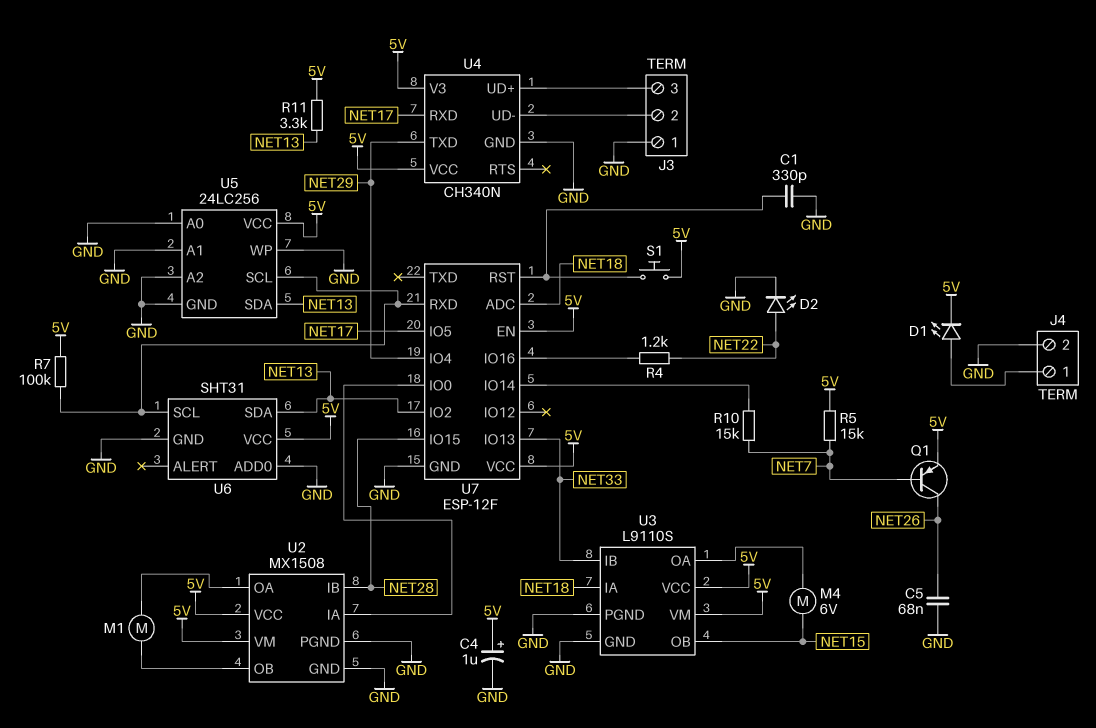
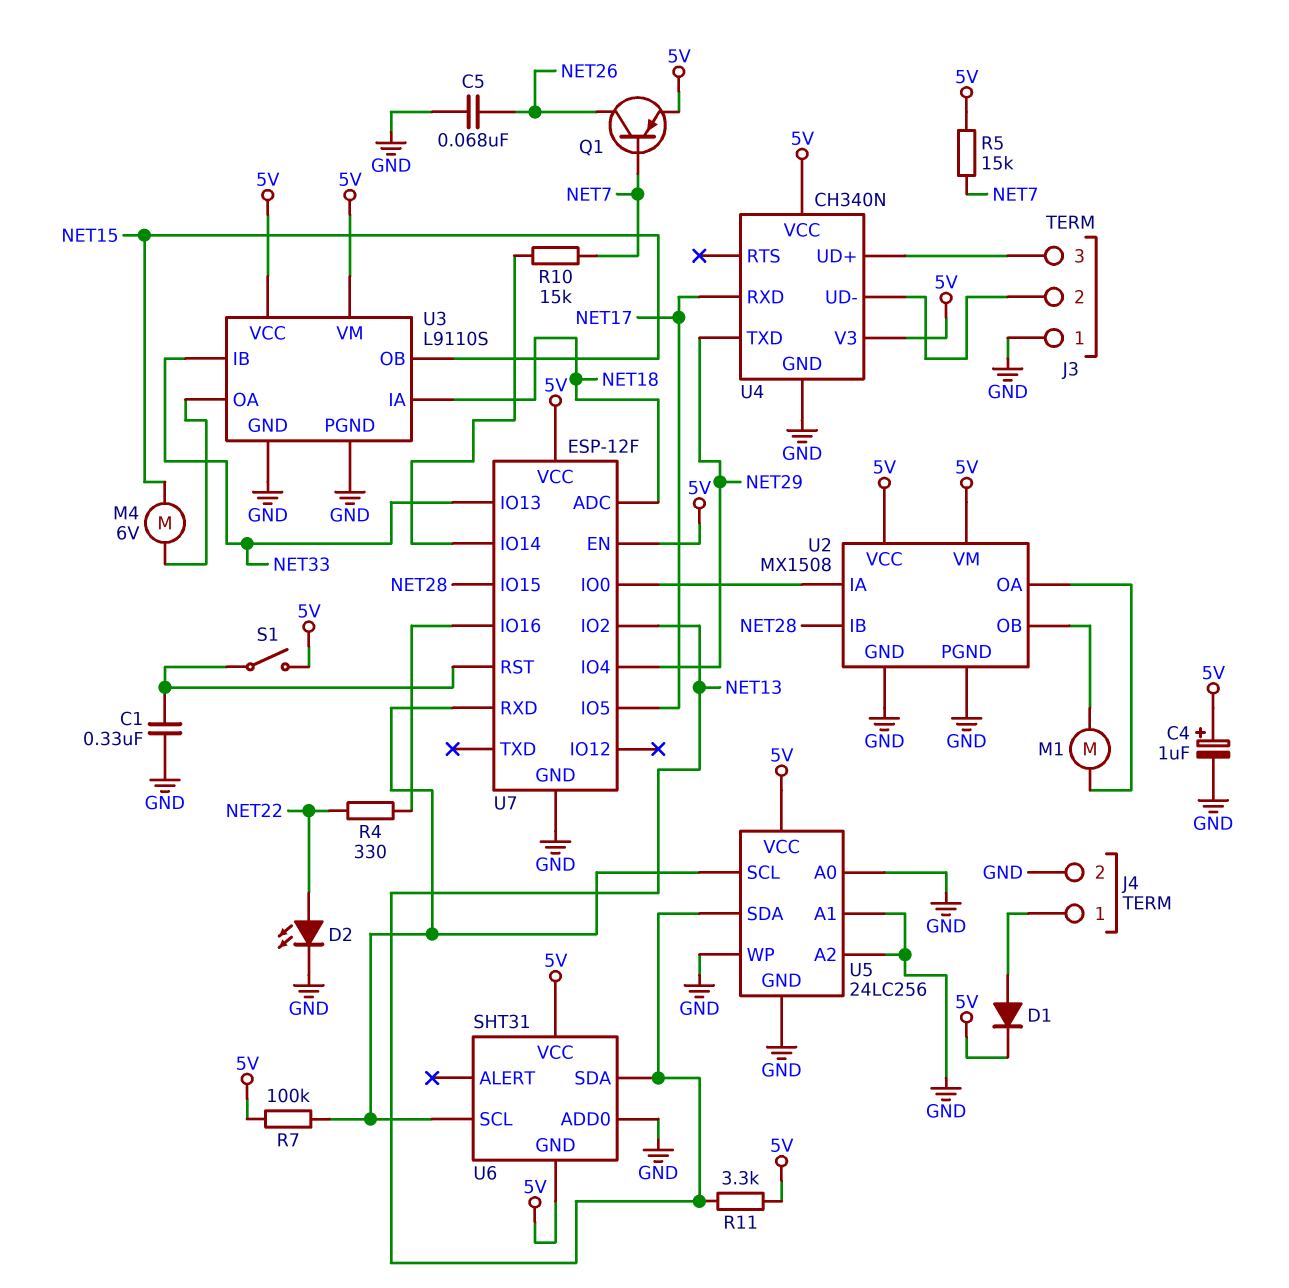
C1: 330pF (GND, U7/RST) -> 330nF (GND, U7/RST)
D1: LED (A J4/1, K 5V) -> diode (A J4/1, K 5V)
R4: 1.2k (NET22, U7/IO16) -> 330 (NET22, U7/IO16)
S1: button (5V, U7/RST) -> switch (5V, U7/RST)
U6 pin GND: GND -> 5V

